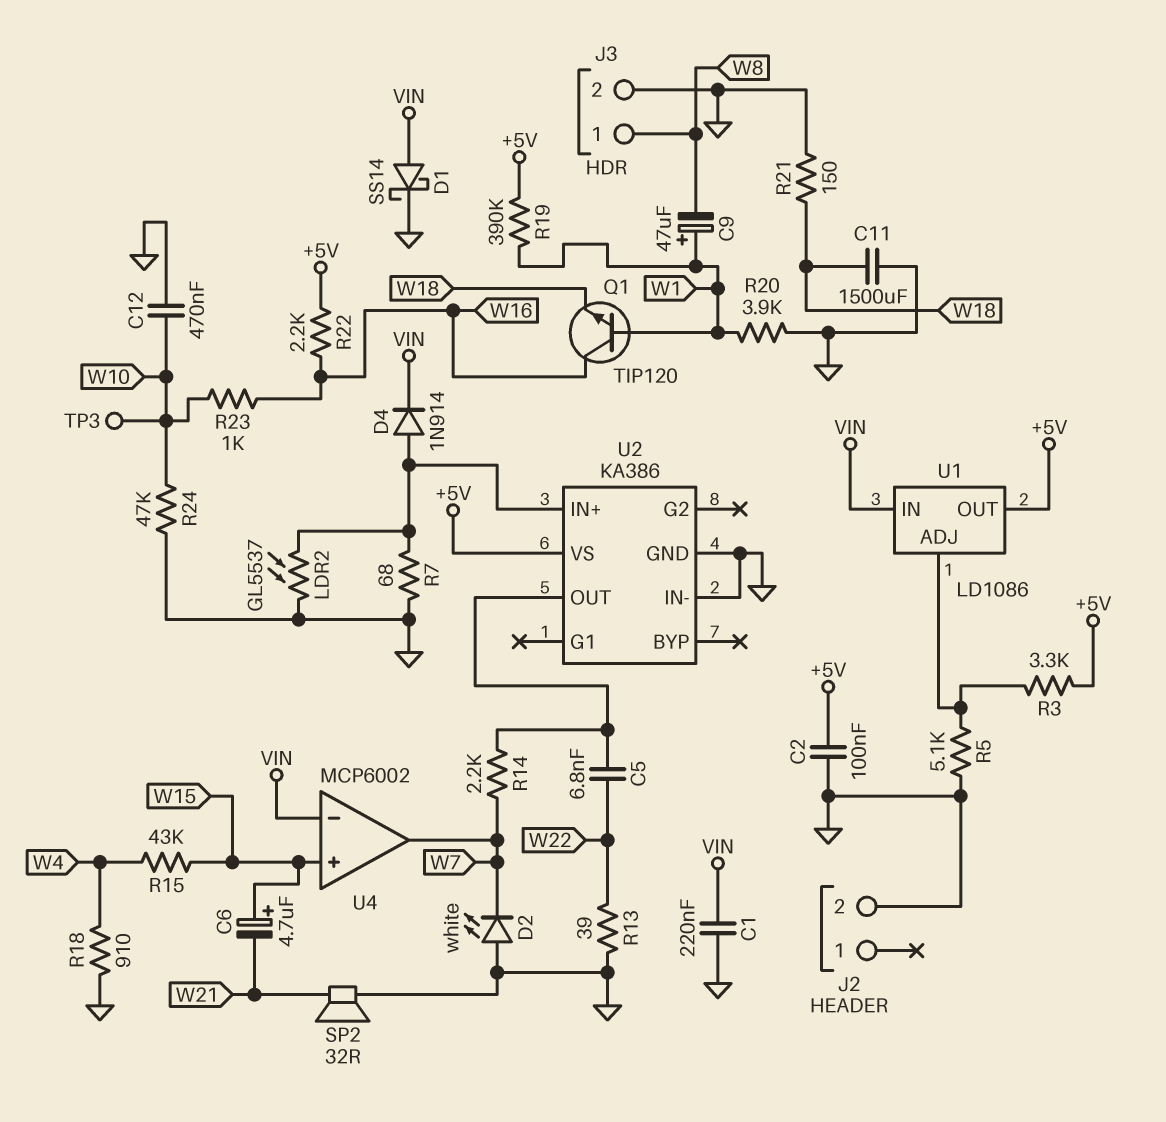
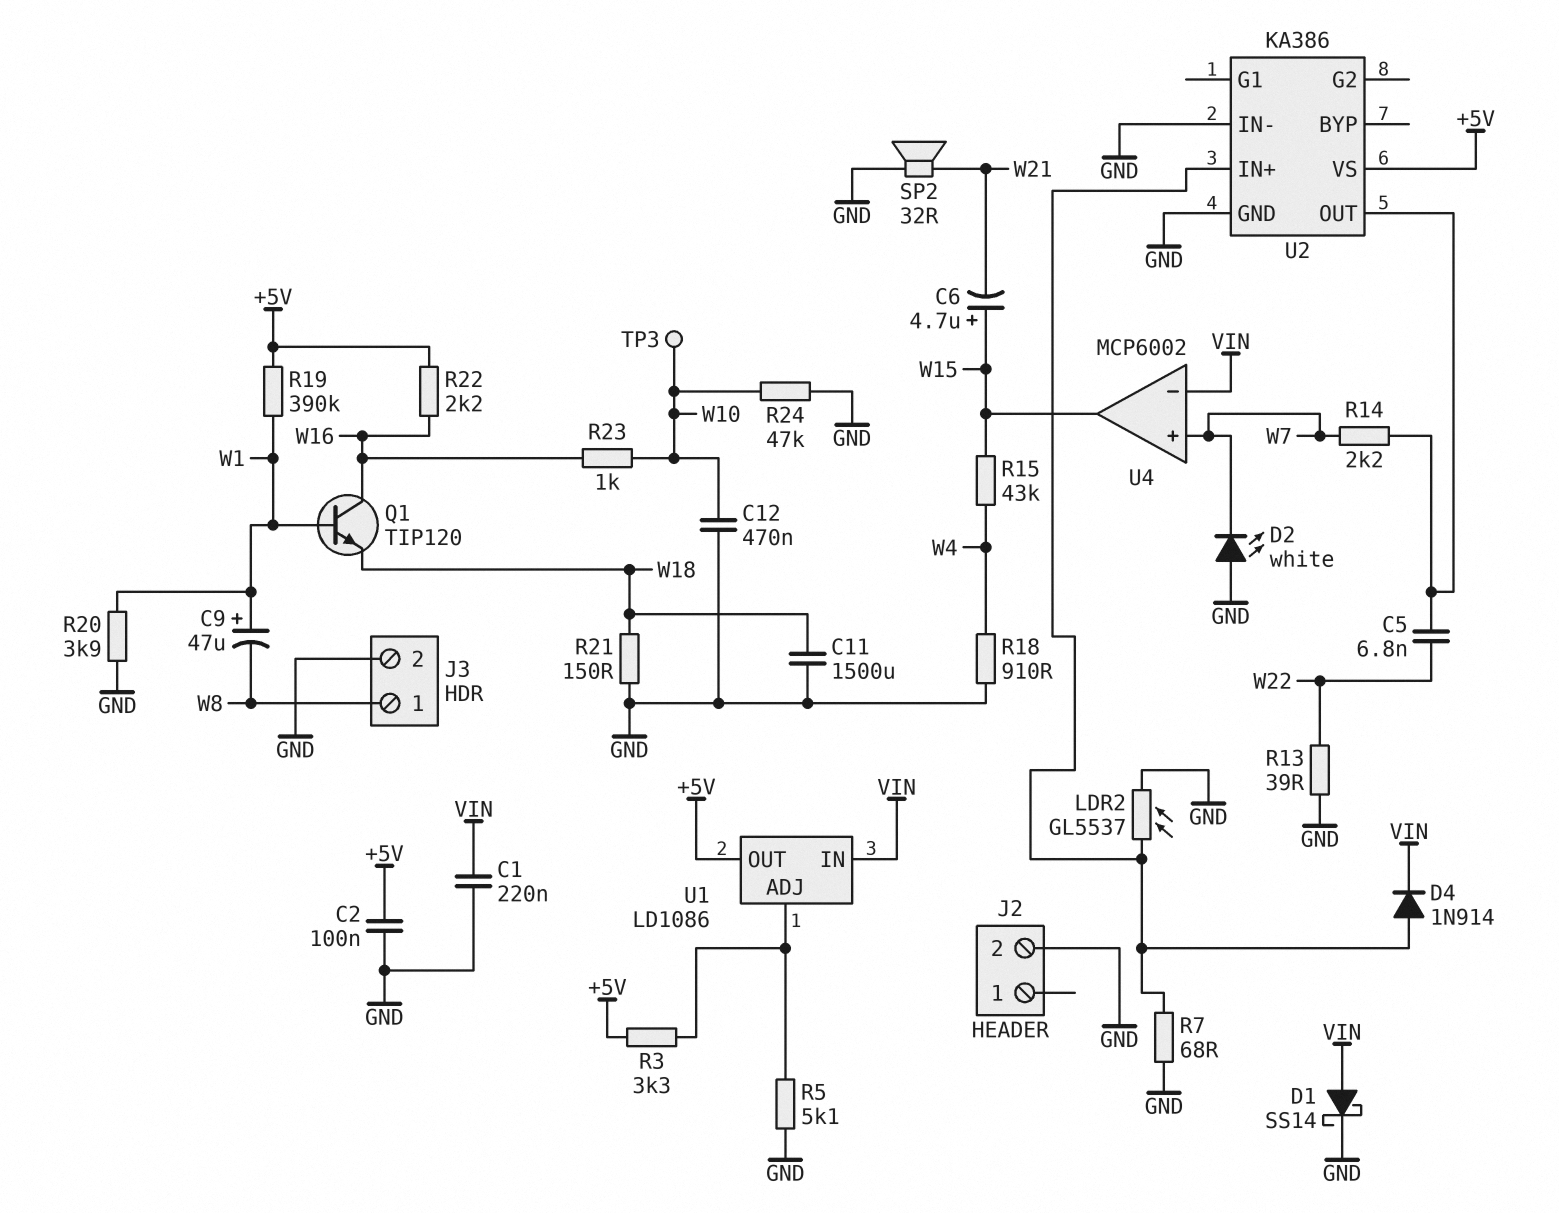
U4 pin in+: W15 -> W7
U4 pin out: W7 -> W15

